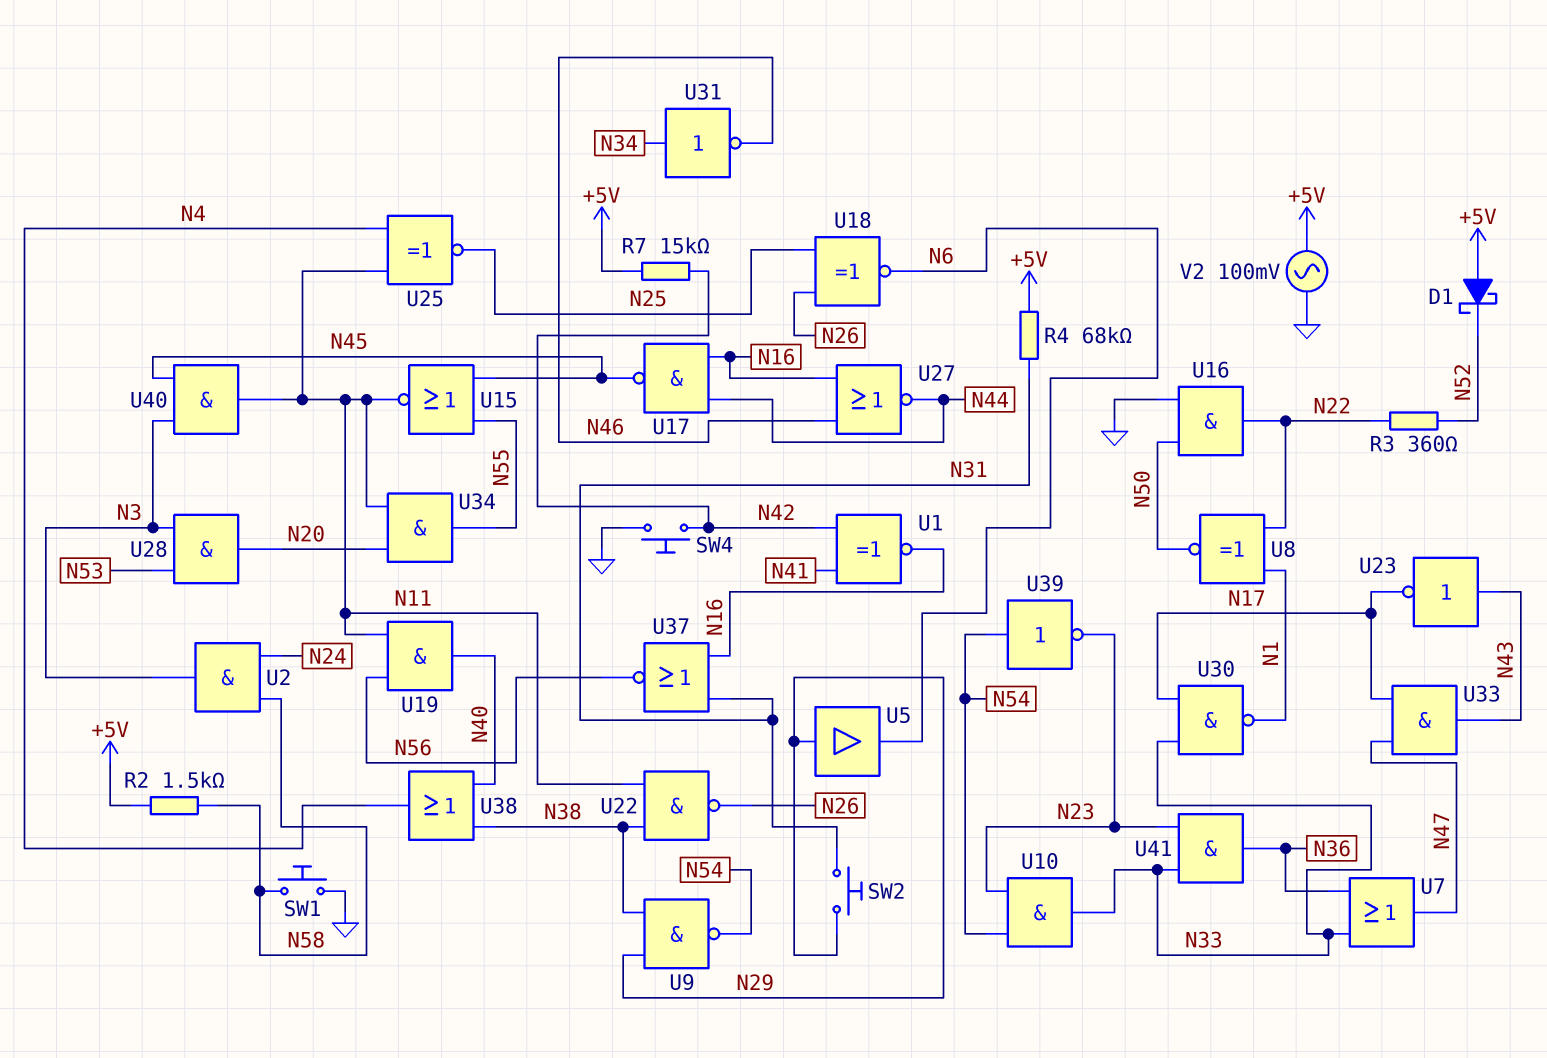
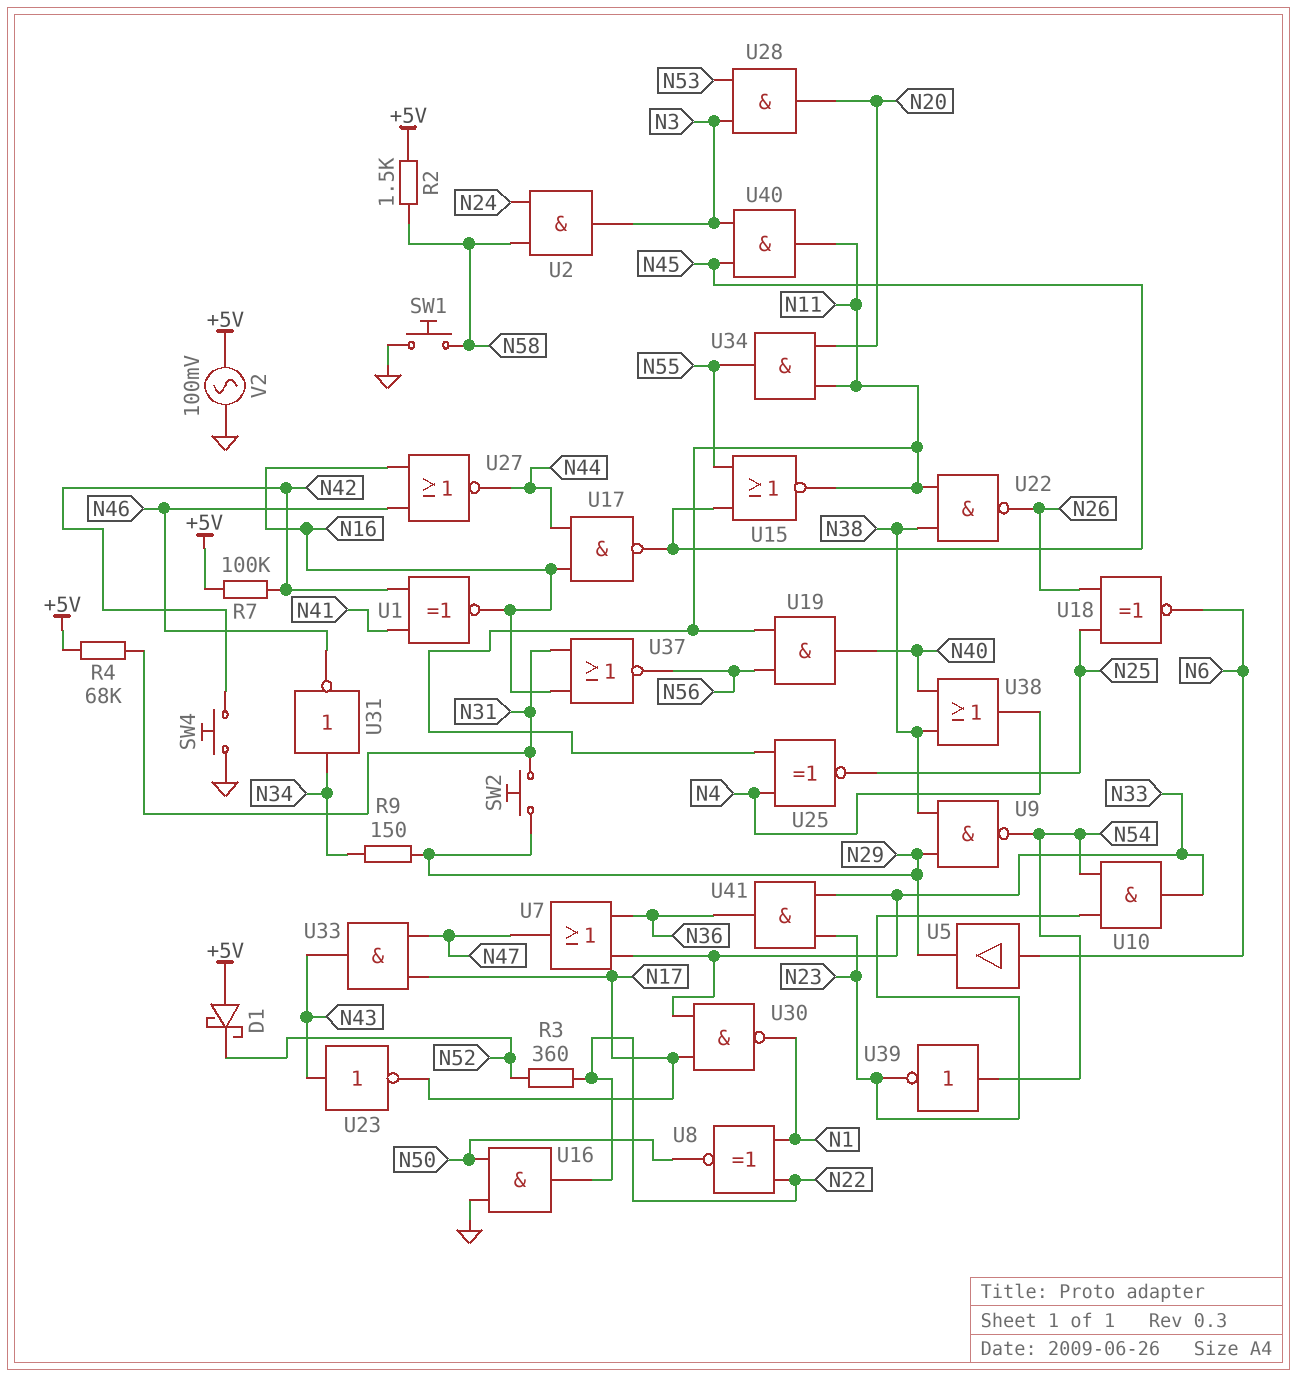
R7: 15k (+5V, N42) -> 100k (+5V, N42)
R9: none -> 150 (N29, N34)
U5: buffer (in N29, out N6) -> buffer (in N6, out N29)

